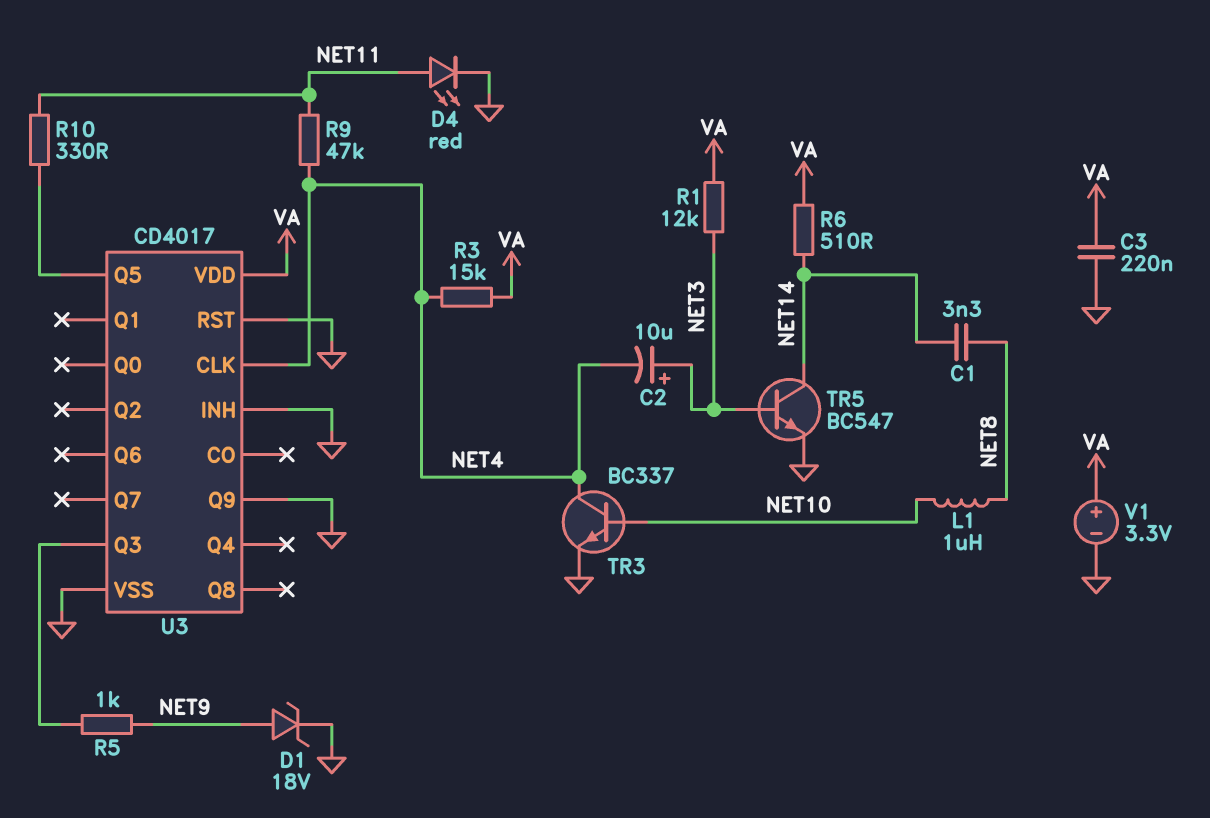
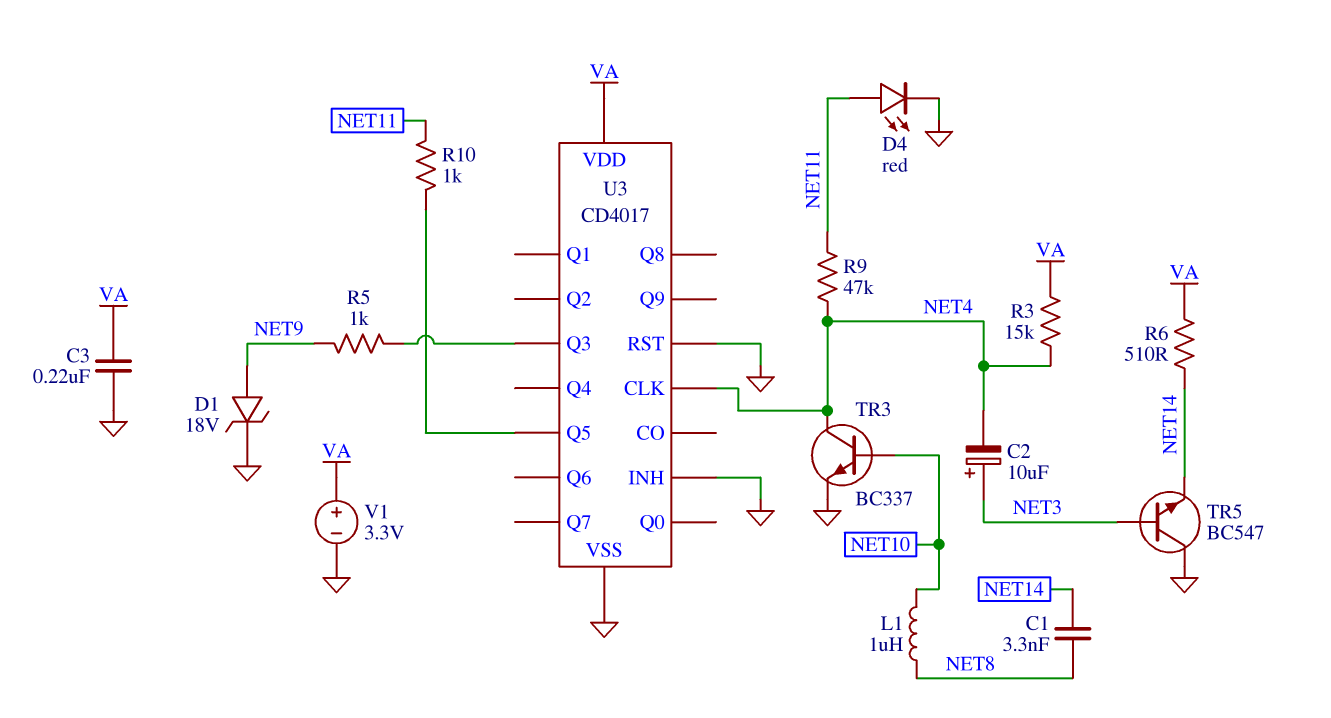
R1: 12k (NET3, VA) -> none
R10: 330 (NET11, U3/Q5) -> 1k (NET11, U3/Q5)
TR5: NPN BC547 (B NET3, C NET14, E GND) -> NPN BC547 (B NET3, C GND, E NET14)
U3 pin Q9: GND -> none

